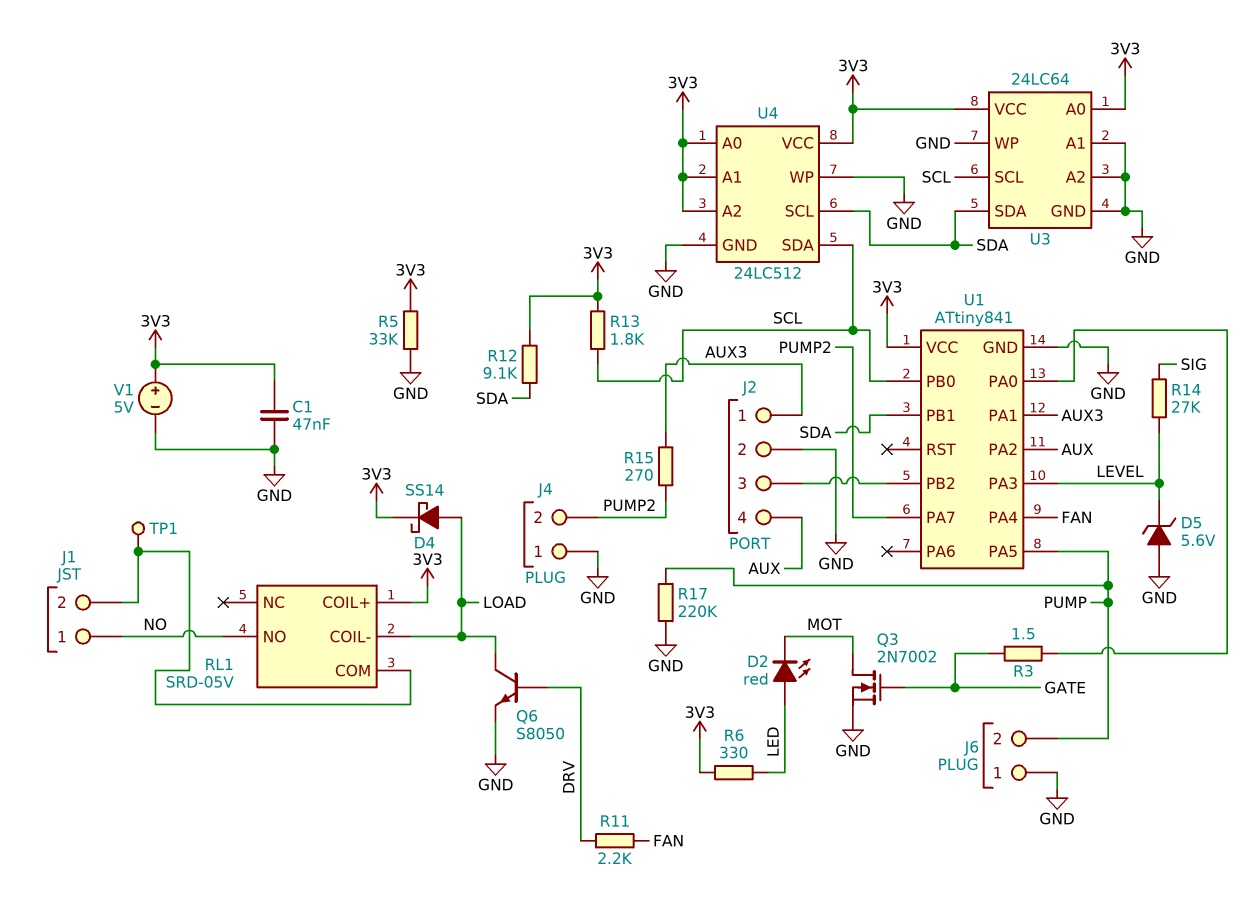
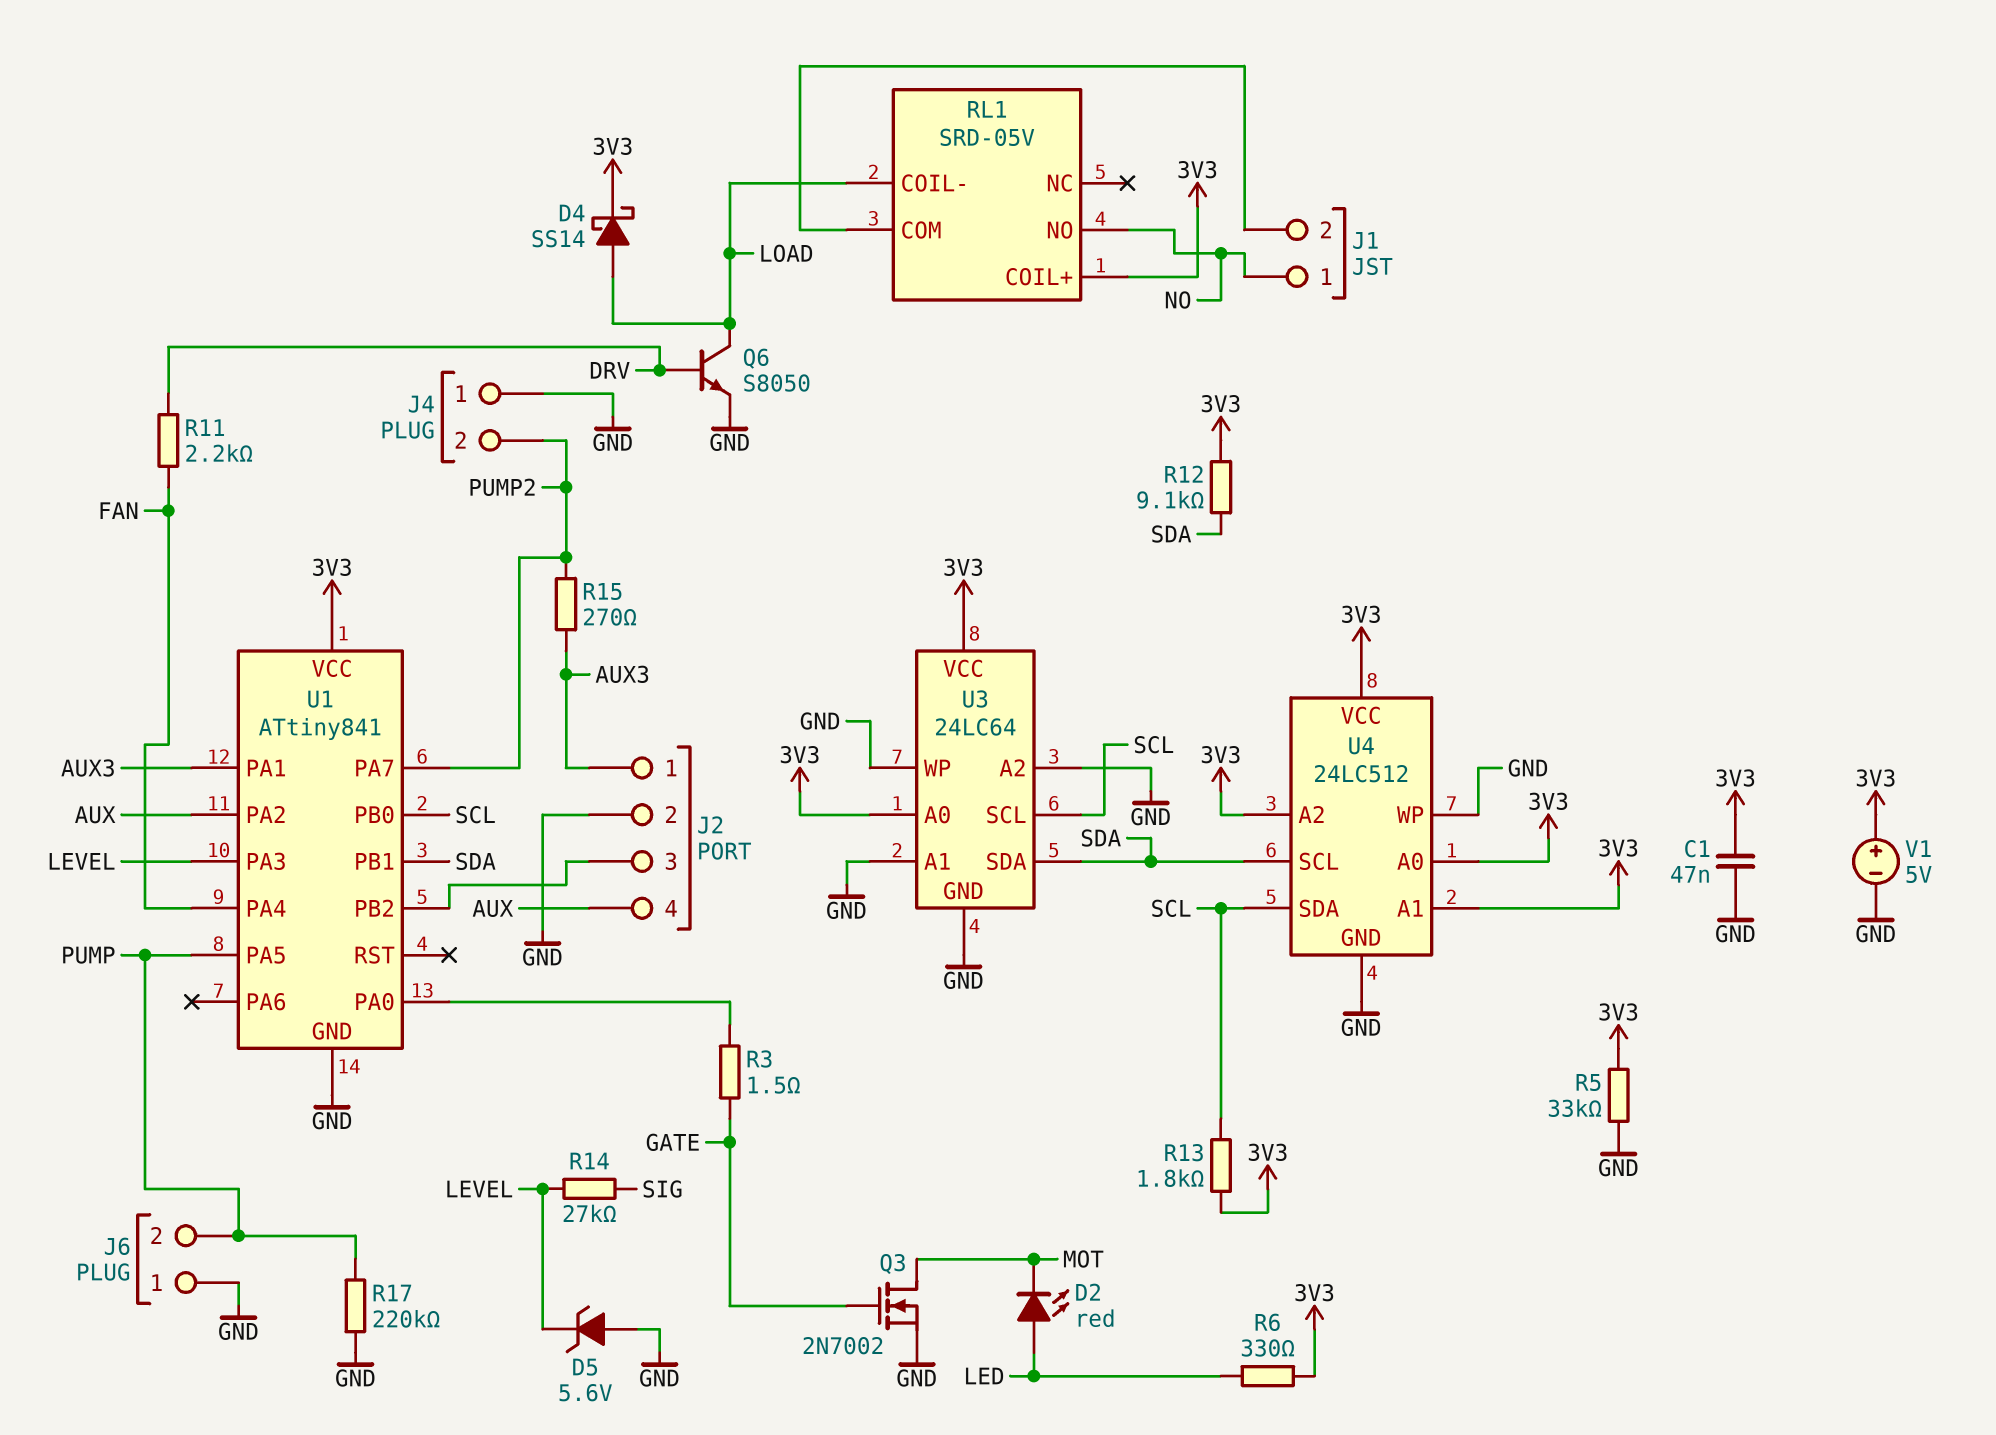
TP1: test point (J1/2) -> none

